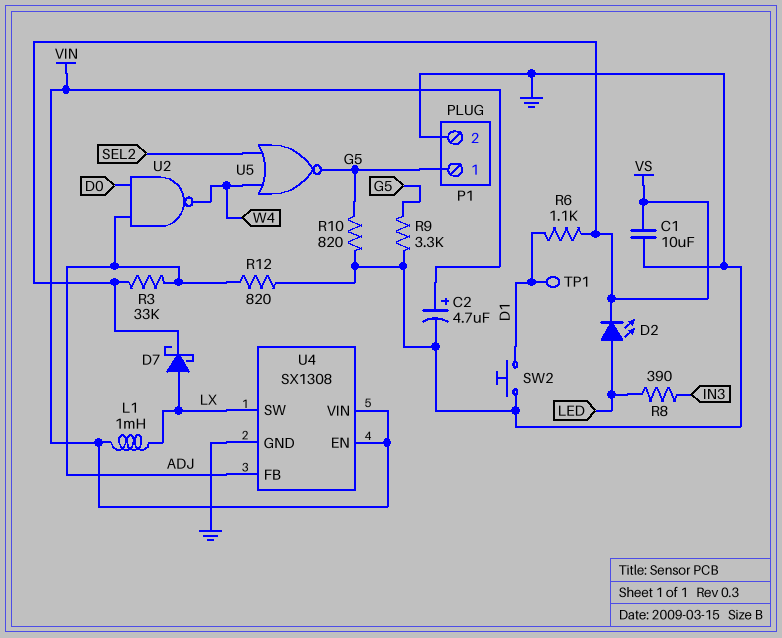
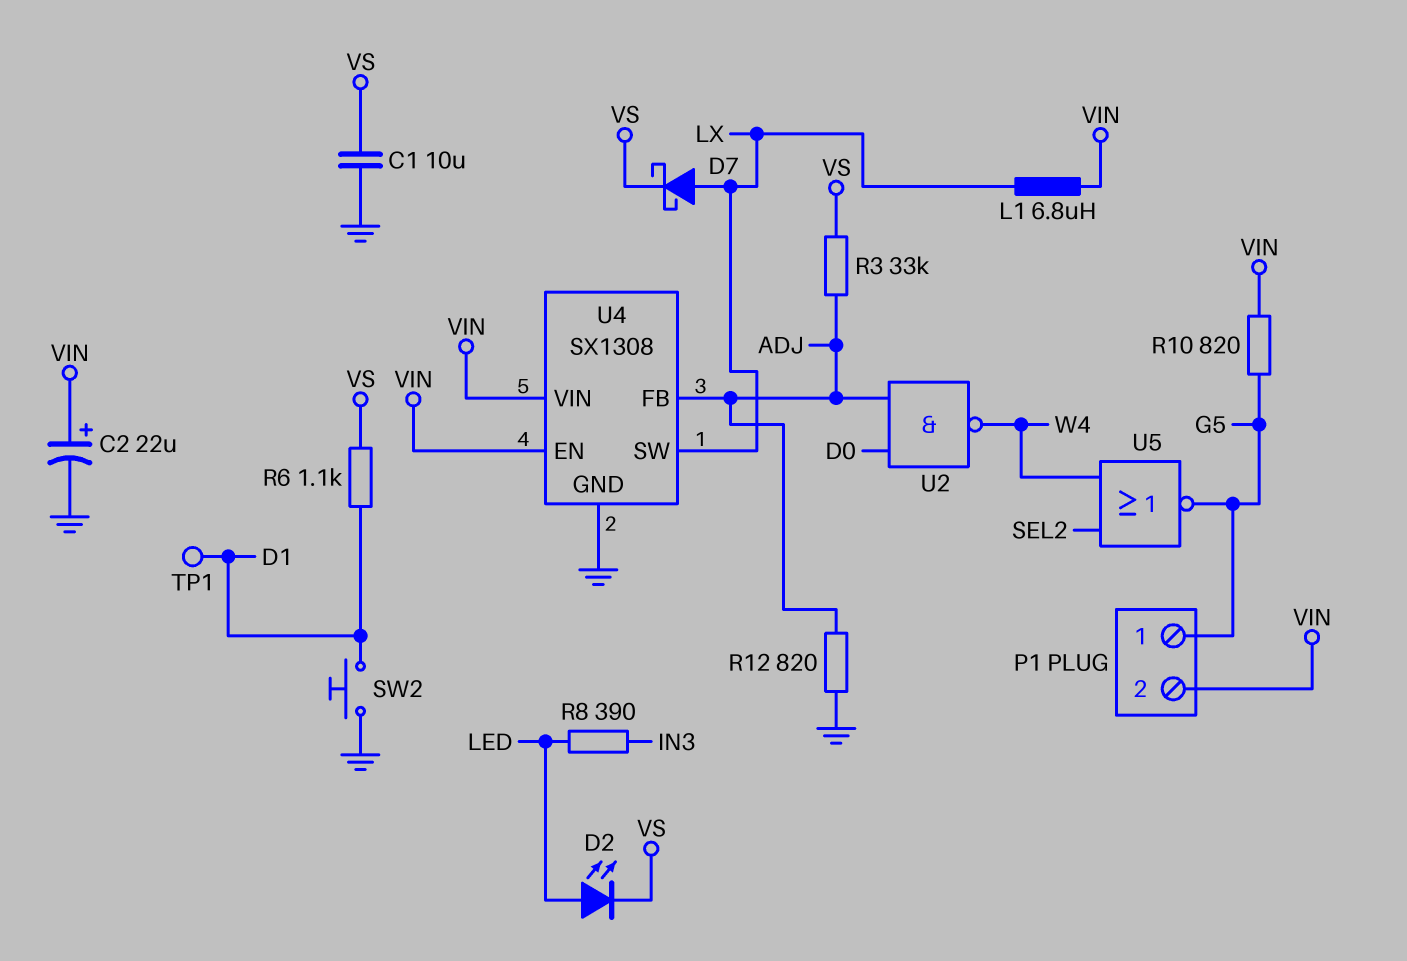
C2: 4.7uF (plus VIN, minus GND) -> 22uF (plus VIN, minus GND)
L1: 1mH (LX, VIN) -> 6.8uH (LX, VIN)
P1 pin 2: GND -> VIN
R9: 3.3k (G5, GND) -> none
R10: 820 (G5, GND) -> 820 (G5, VIN)

